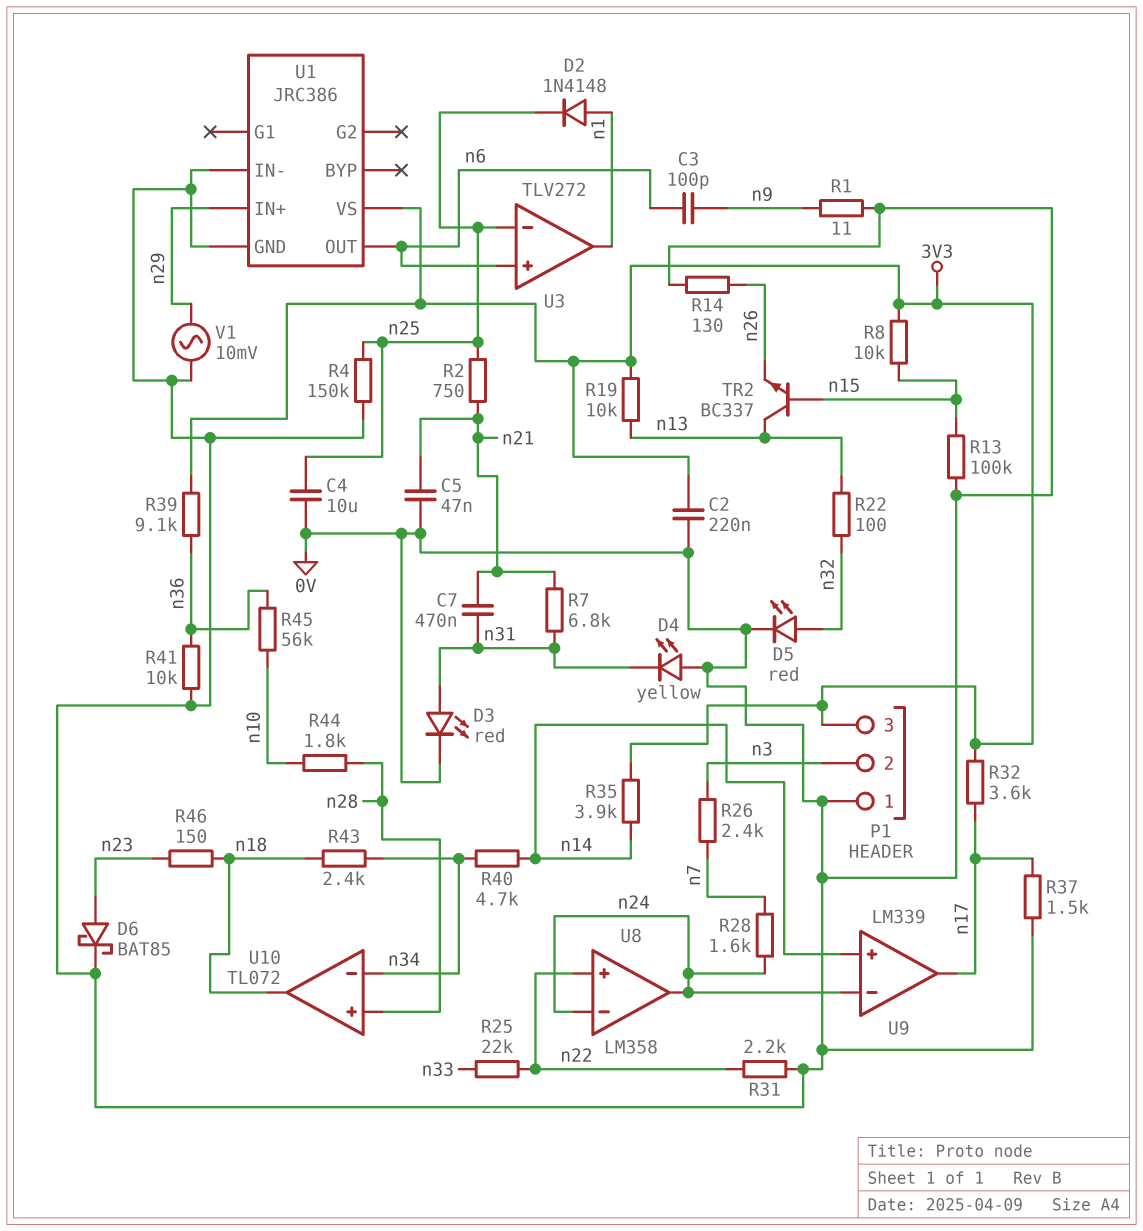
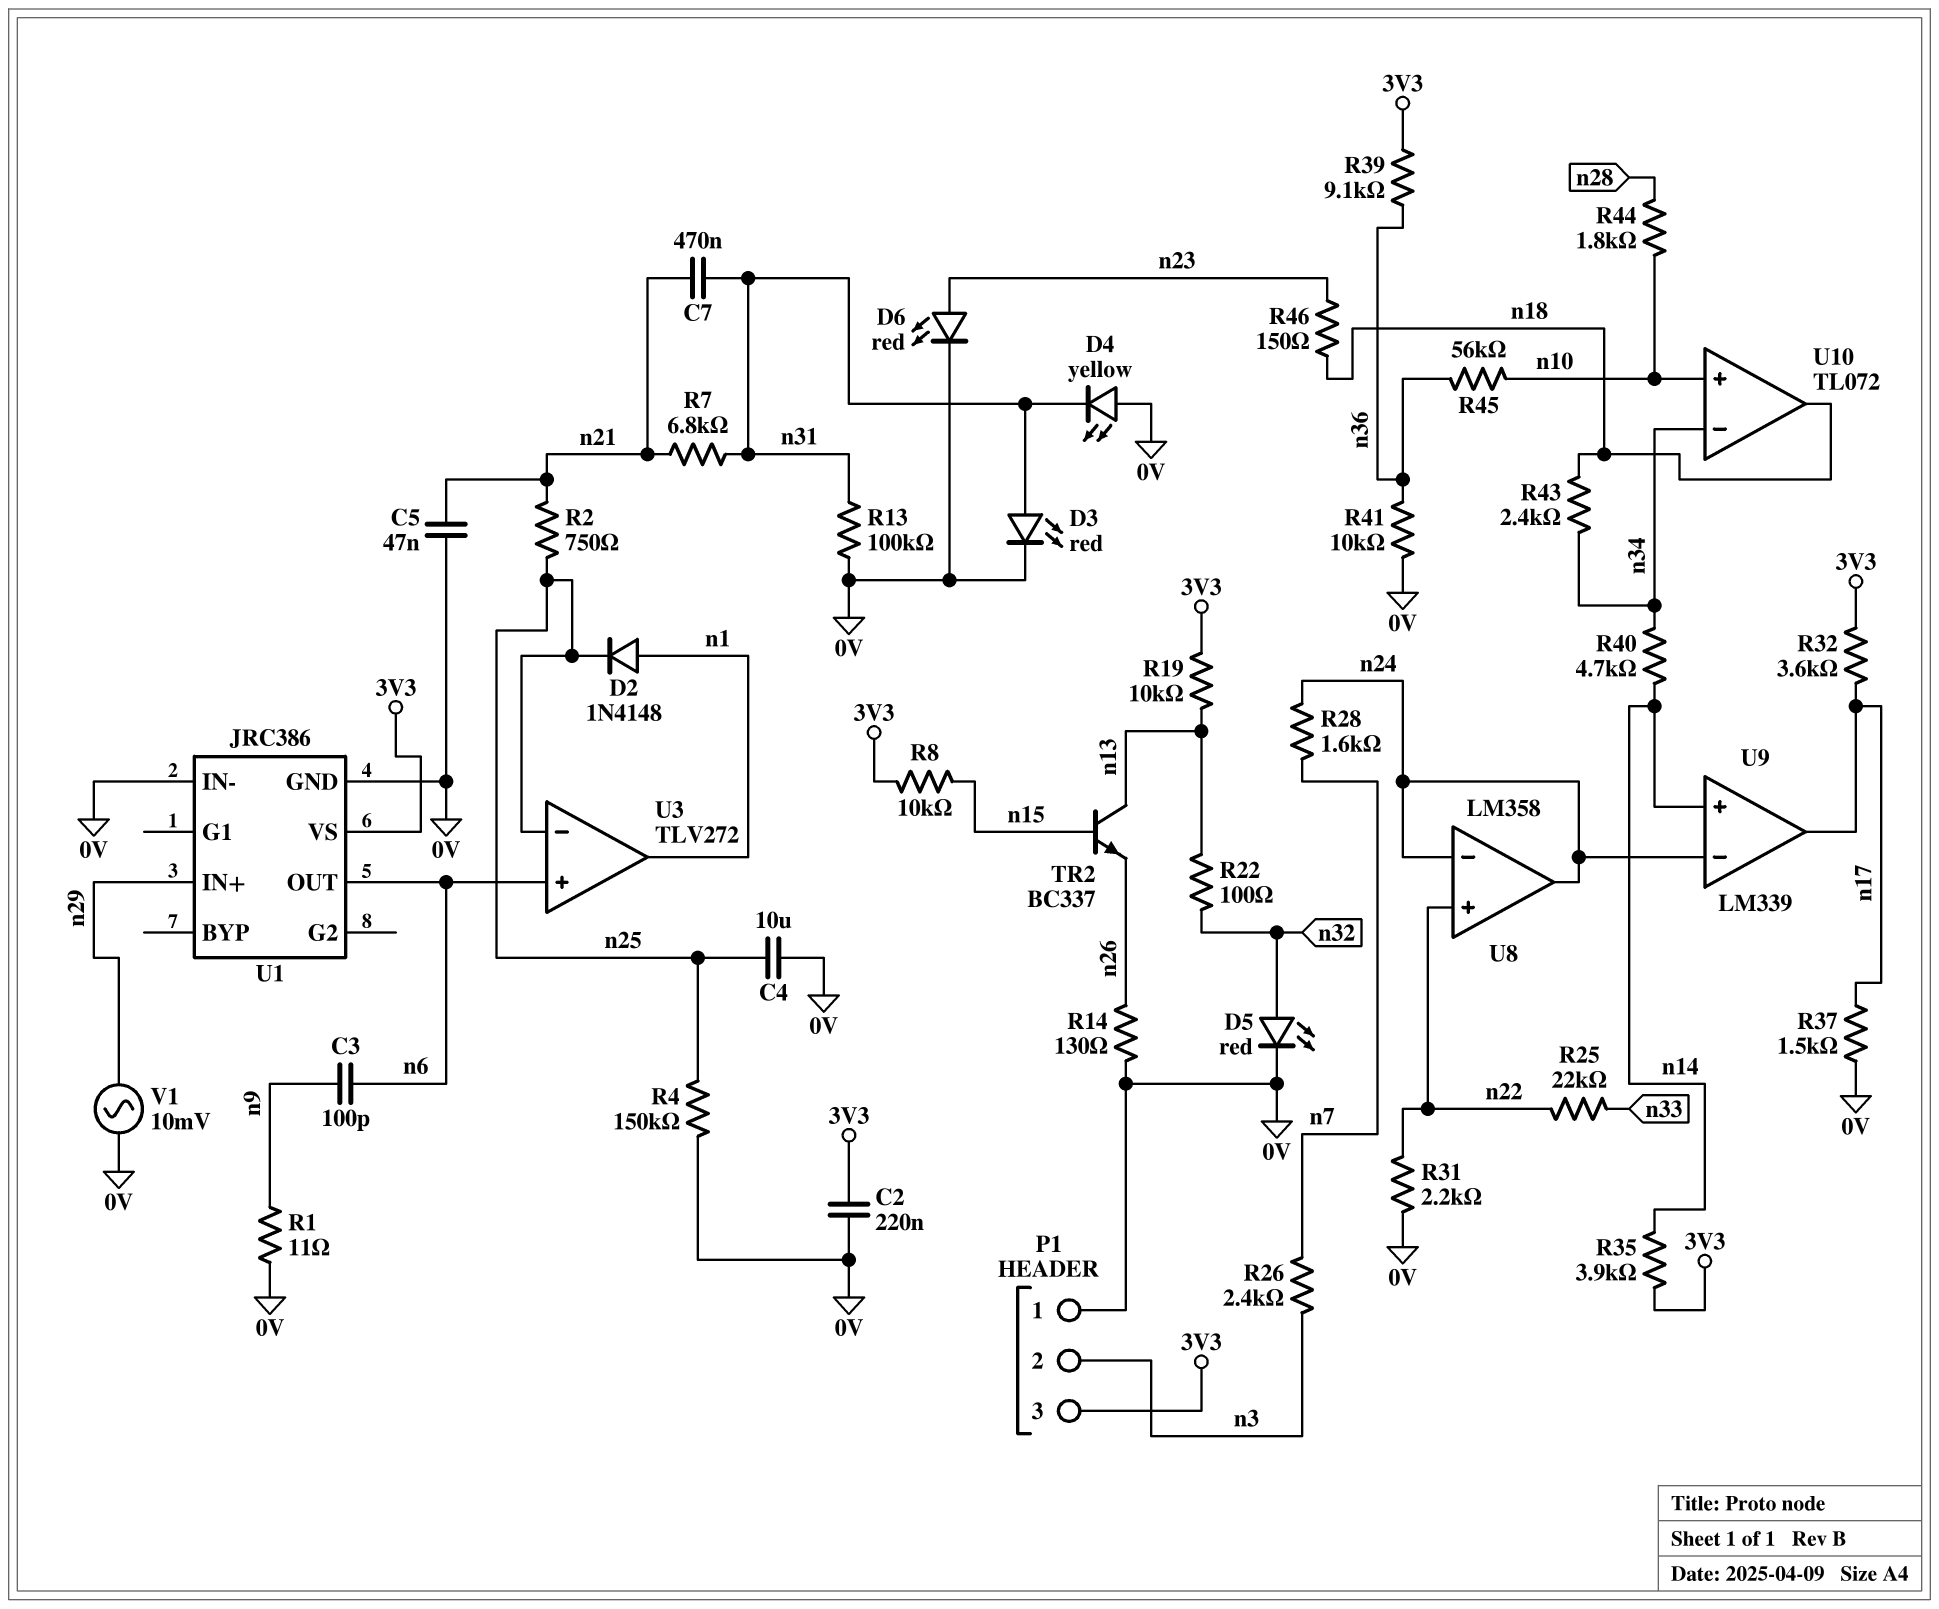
D6: schottky BAT85 (A n23, K 0V) -> LED red (A n23, K 0V)
R13: 100k (0V, n15) -> 100k (0V, n31)
U10 pin in+: n28 -> n10

